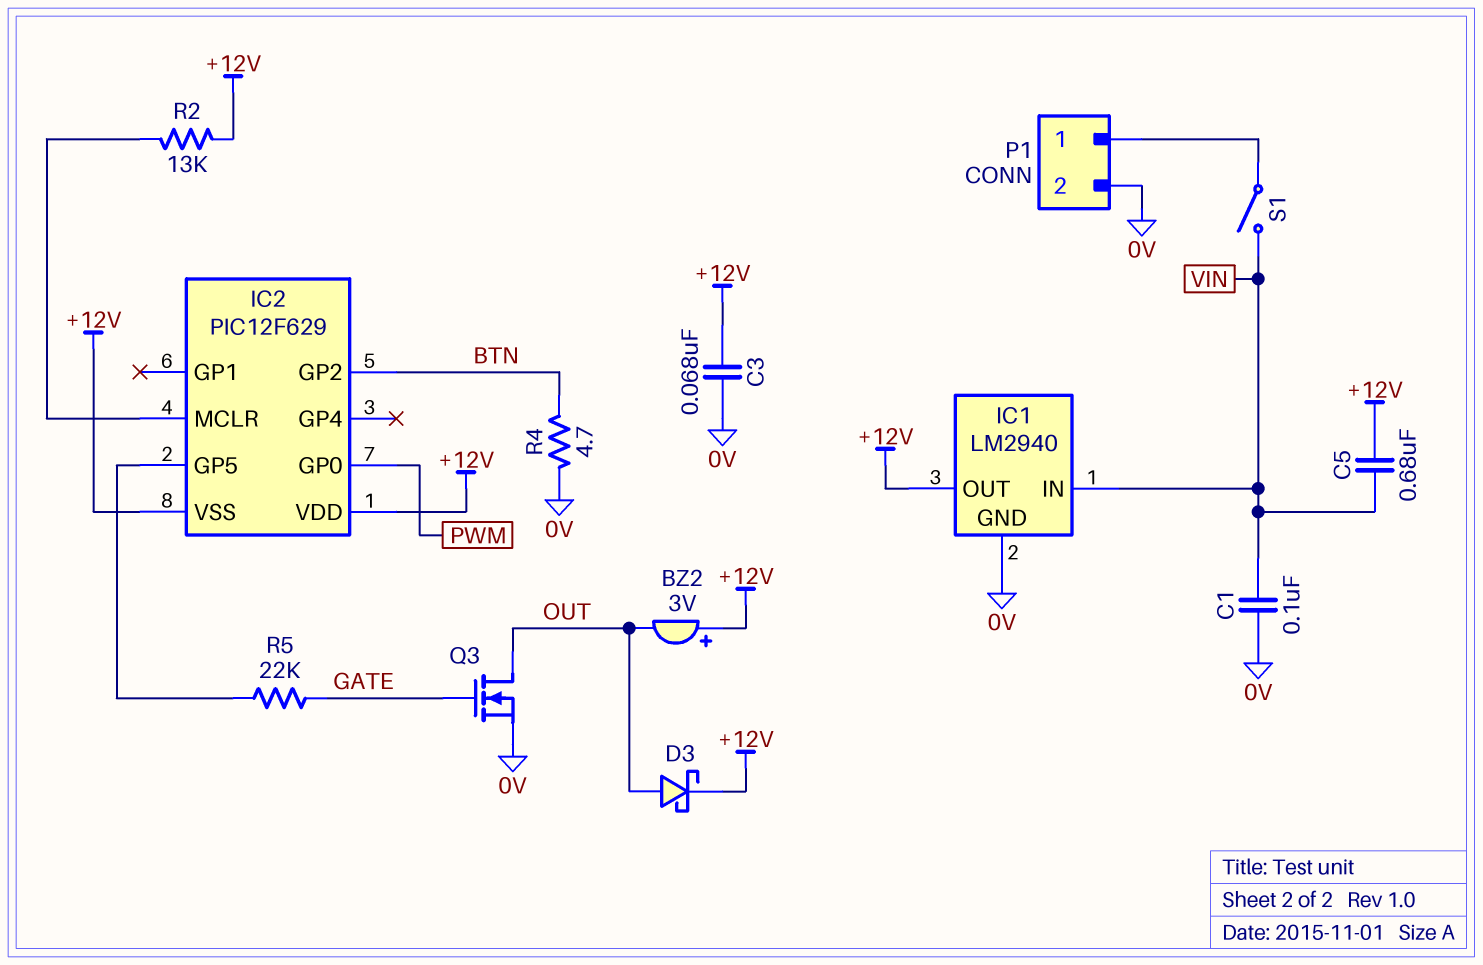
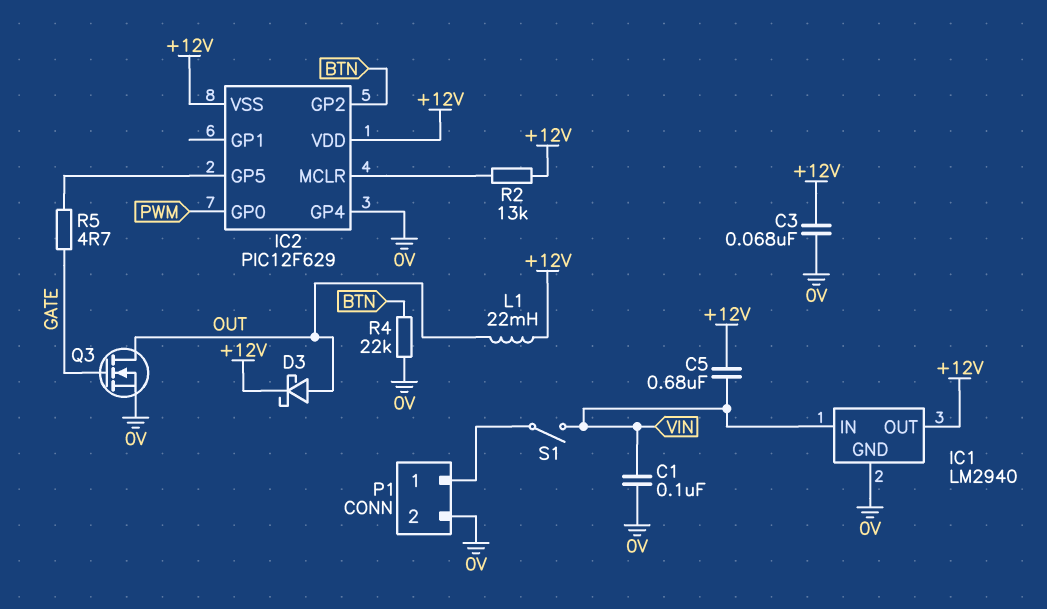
BZ2: buzzer 3V (plus +12V, minus OUT) -> none
IC2 pin GP4: none -> 0V
L1: none -> 22mH (+12V, OUT)
R4: 4.7 (0V, BTN) -> 22k (0V, BTN)
R5: 22k (GATE, IC2/GP5) -> 4.7 (GATE, IC2/GP5)

